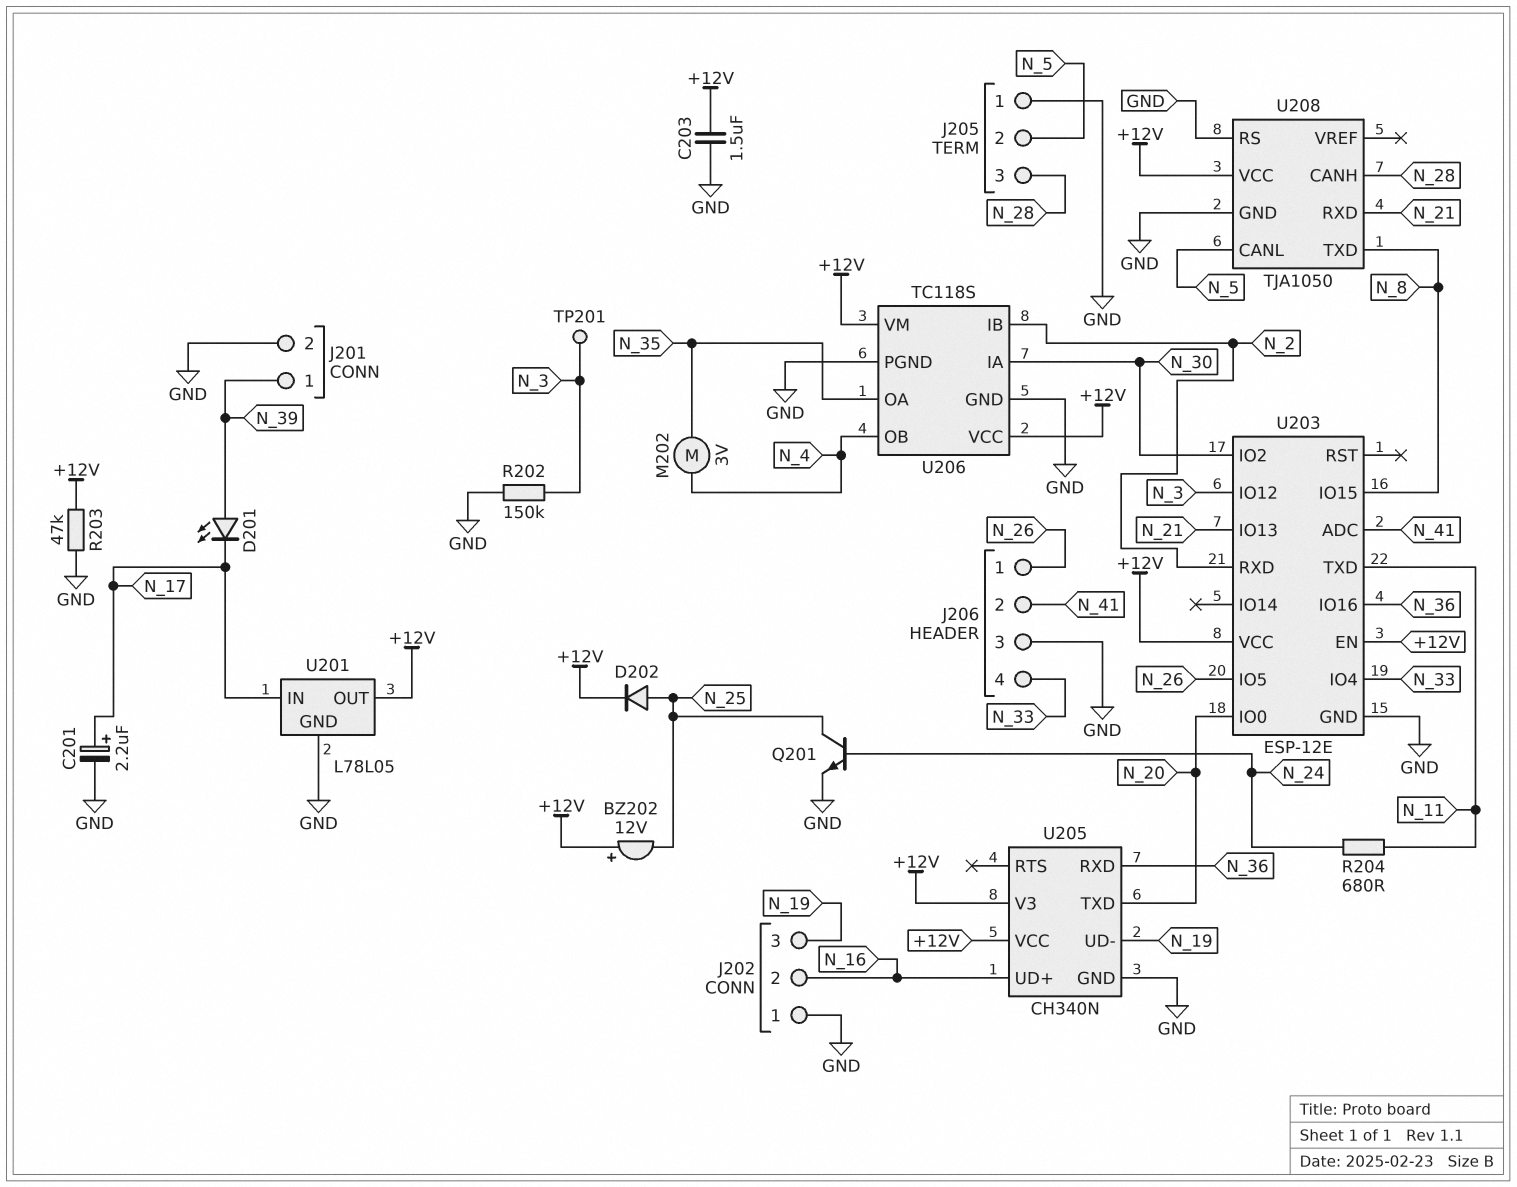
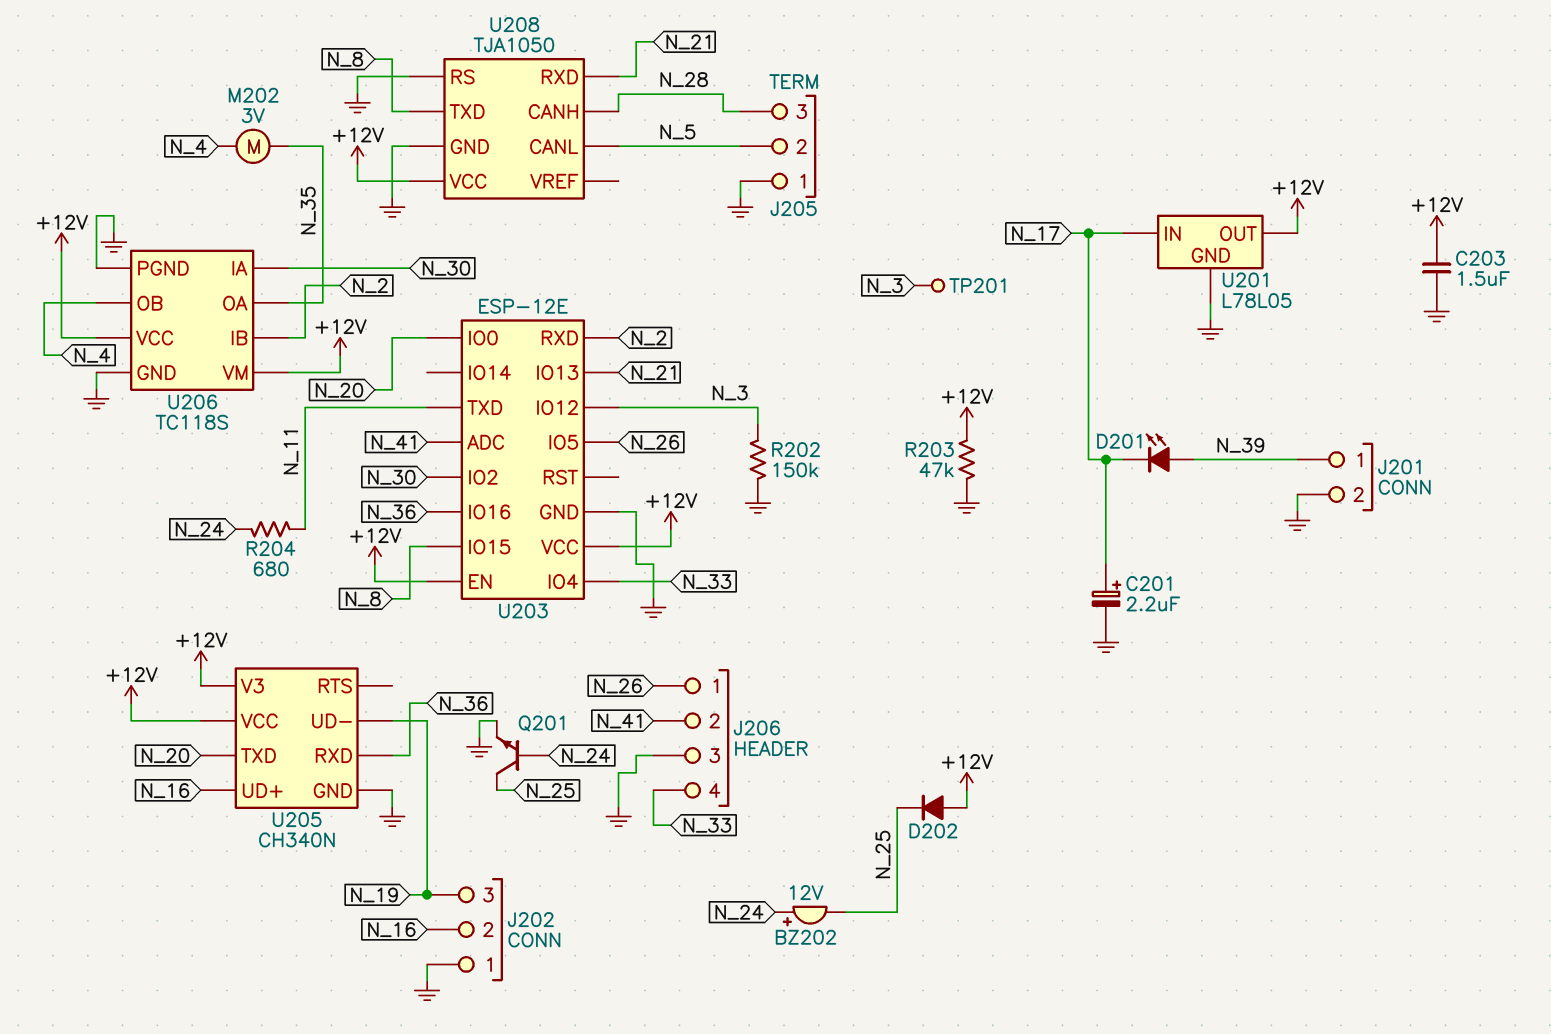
BZ202: buzzer 12V (plus +12V, minus N_25) -> buzzer 12V (plus N_24, minus N_25)
D202: diode (A N_25, K +12V) -> diode (A +12V, K N_25)

